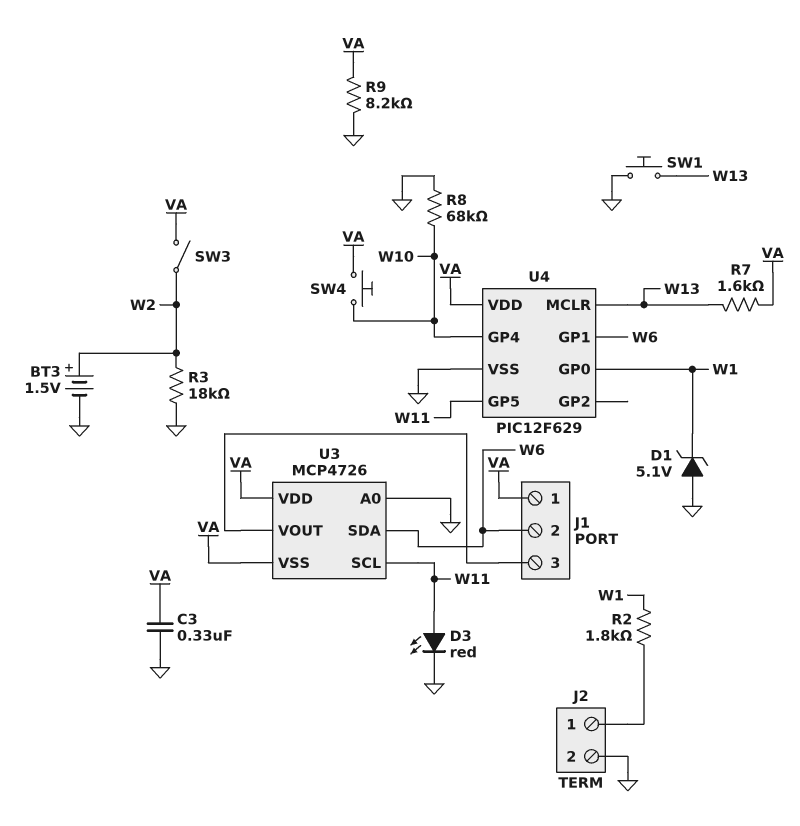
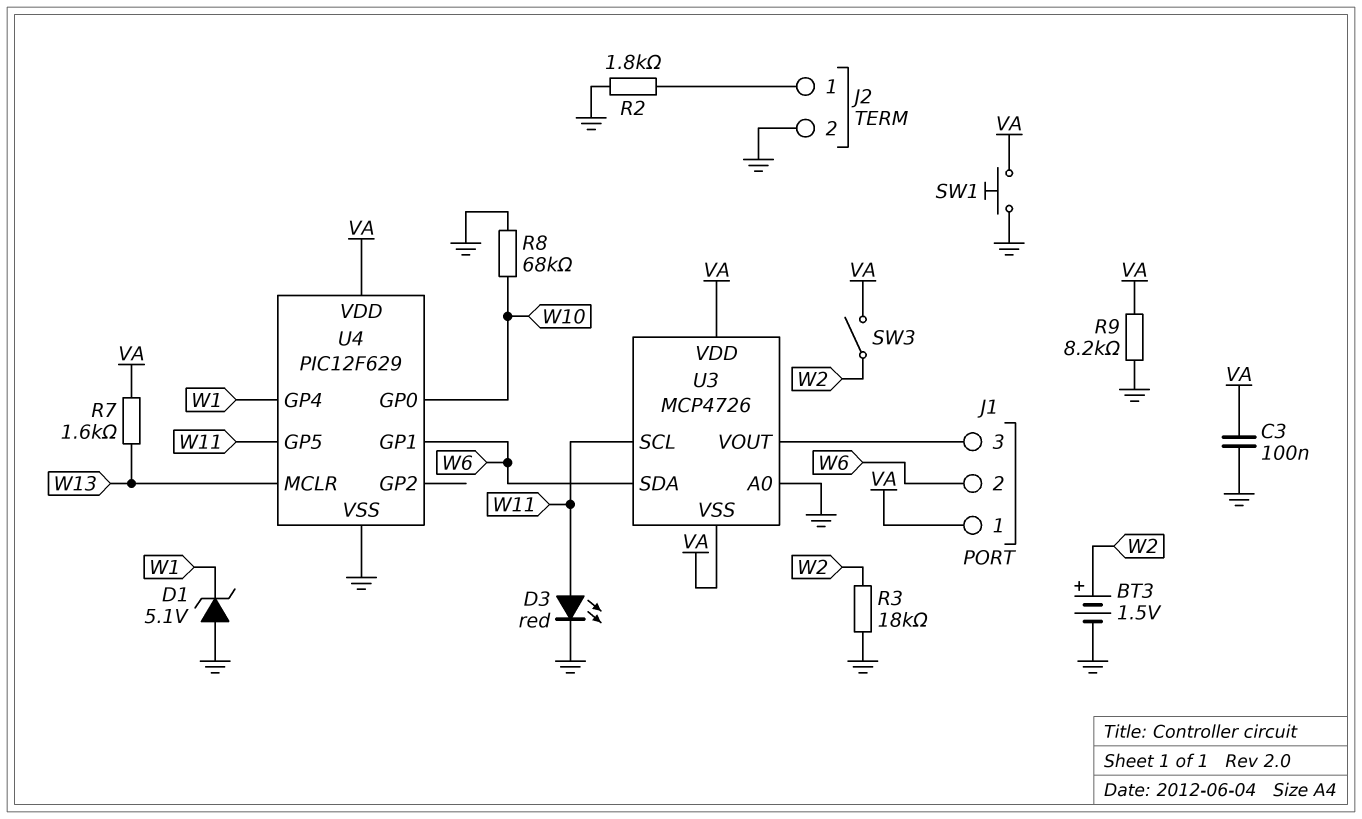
C3: 330nF (GND, VA) -> 100nF (GND, VA)
R2: 1.8k (J2/1, W1) -> 1.8k (GND, J2/1)
SW1: button (GND, W13) -> button (GND, VA)
SW4: button (VA, W10) -> none
U4 pin GP0: W1 -> W10
U4 pin GP4: W10 -> W1

